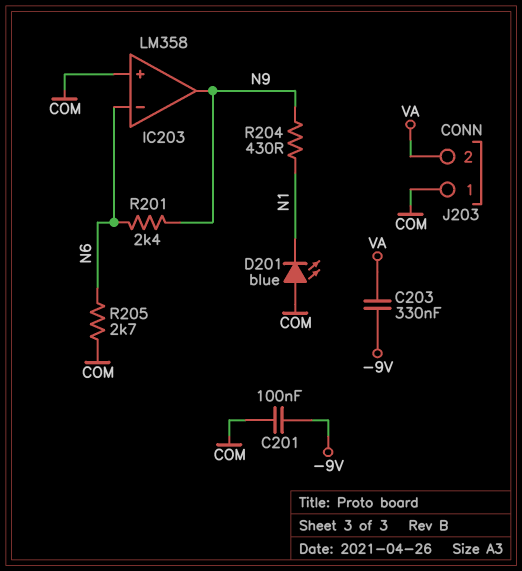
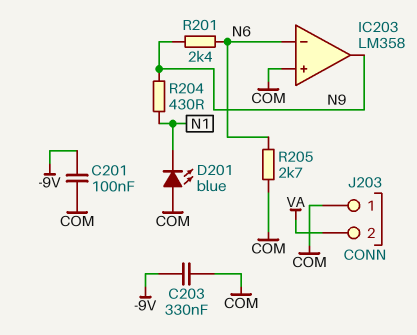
C203: 330nF (-9V, VA) -> 330nF (-9V, COM)

